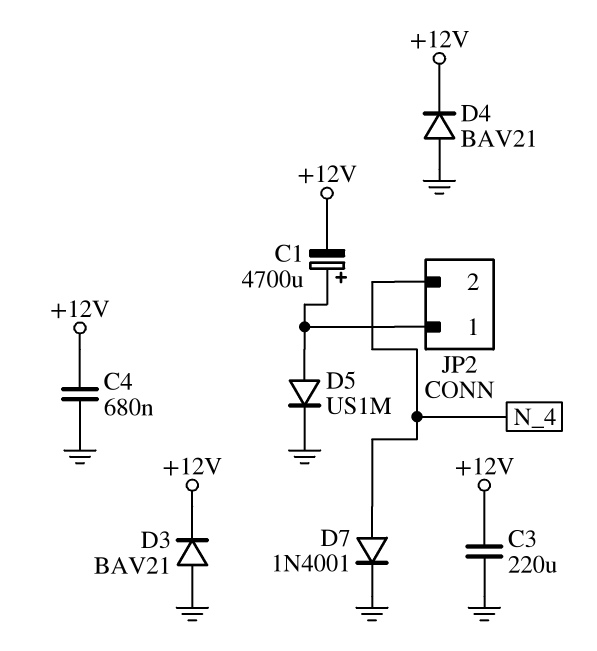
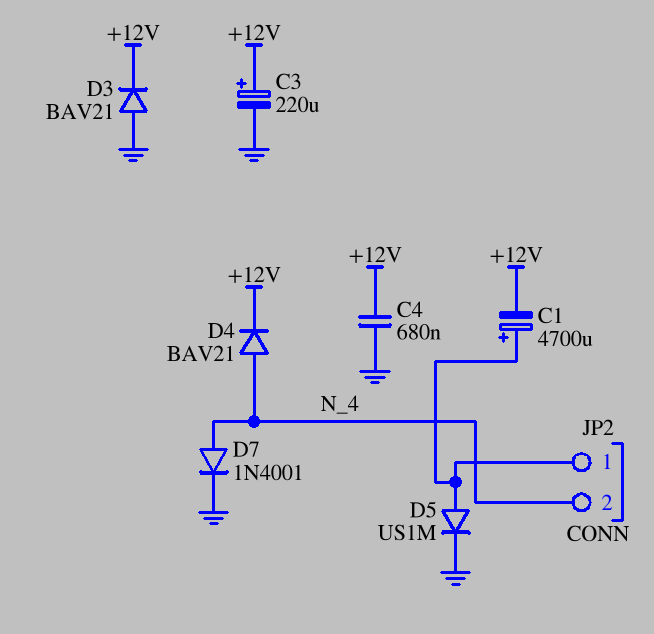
C3: 220uF (+12V, GND) -> 220uF (plus +12V, minus GND)
D4: diode BAV21 (A GND, K +12V) -> diode BAV21 (A N_4, K +12V)

